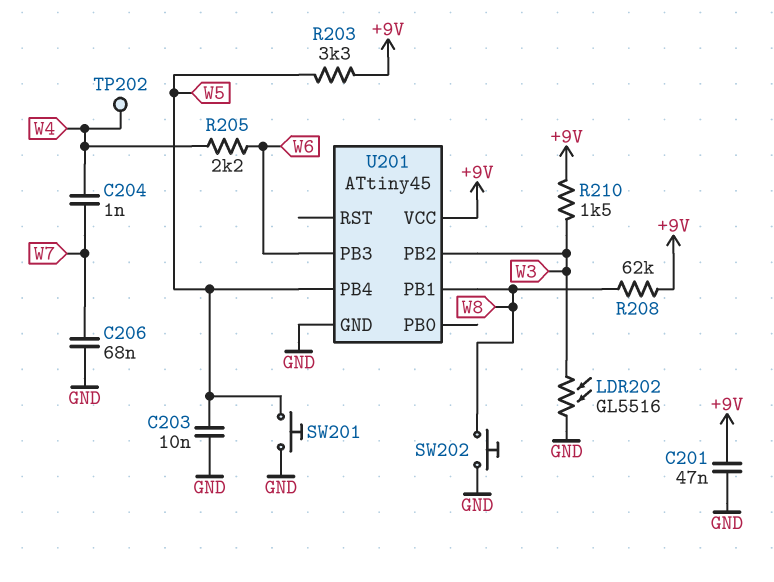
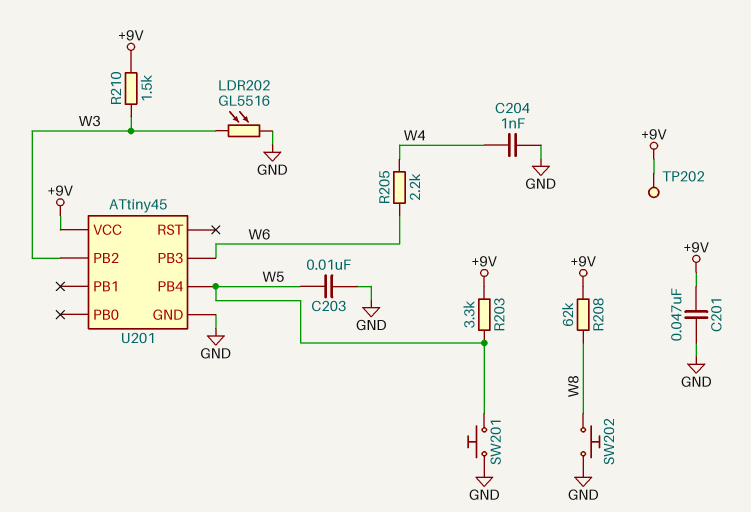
C204: 1nF (W4, W7) -> 1nF (GND, W4)
C206: 68nF (GND, W7) -> none
TP202: test point (W4) -> test point (+9V)
U201 pin PB1: W8 -> none

